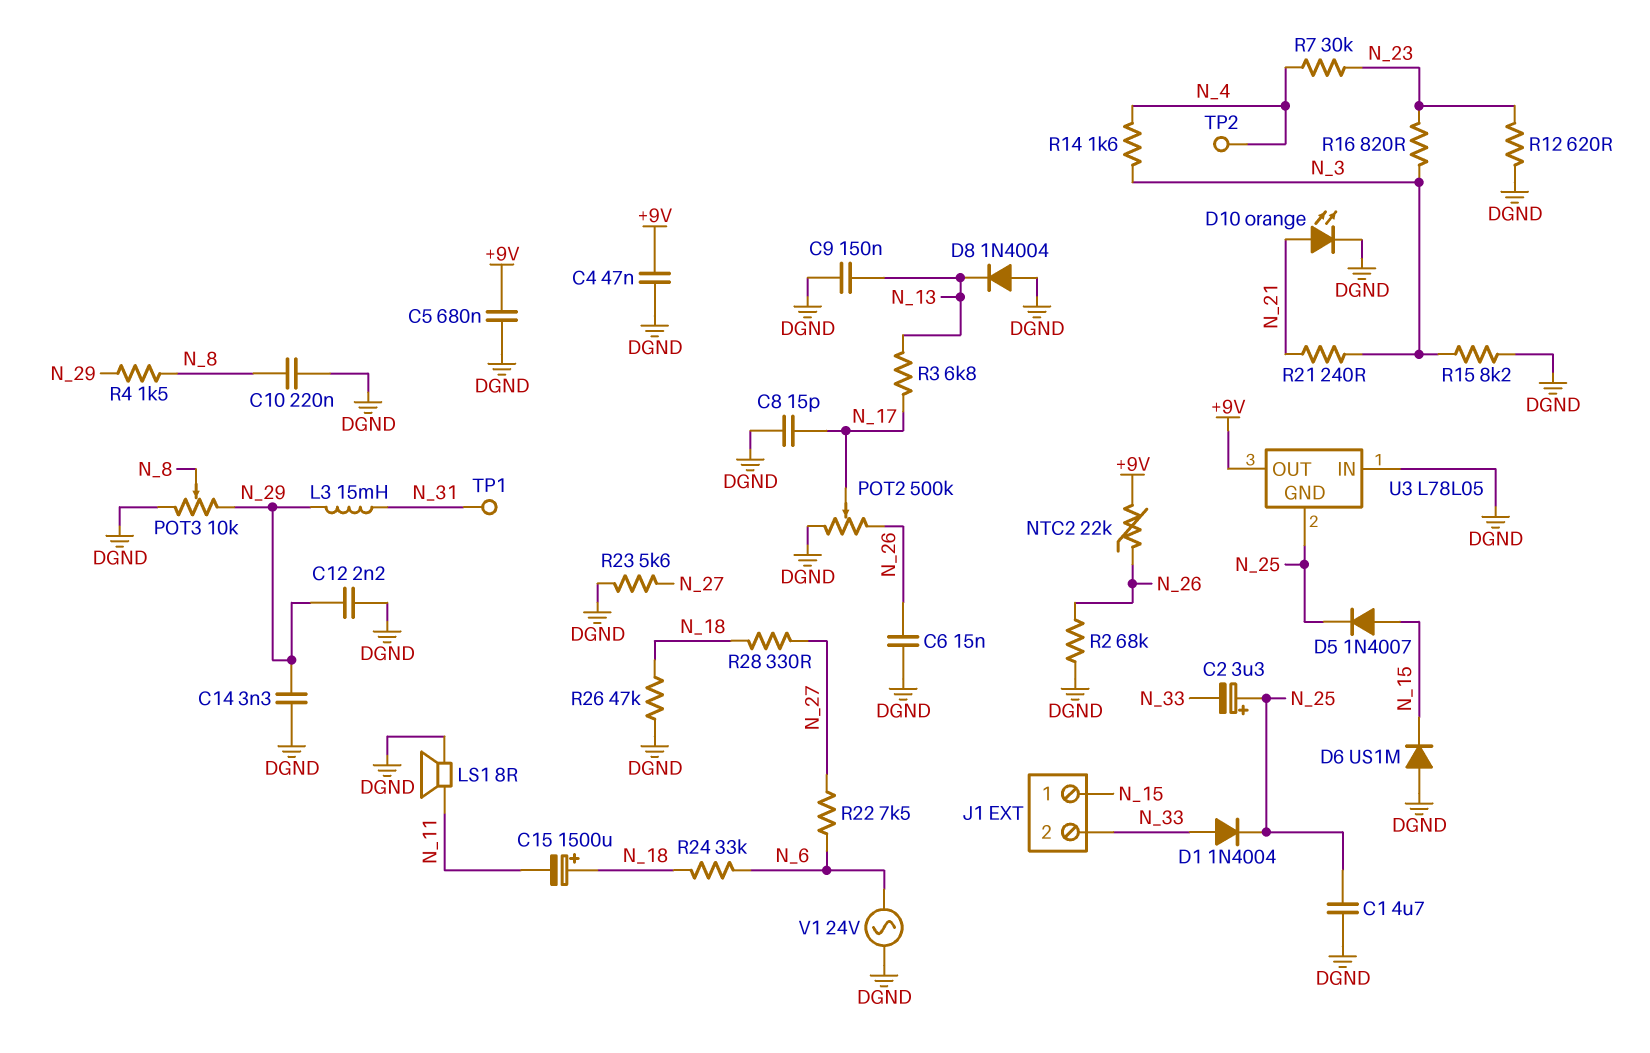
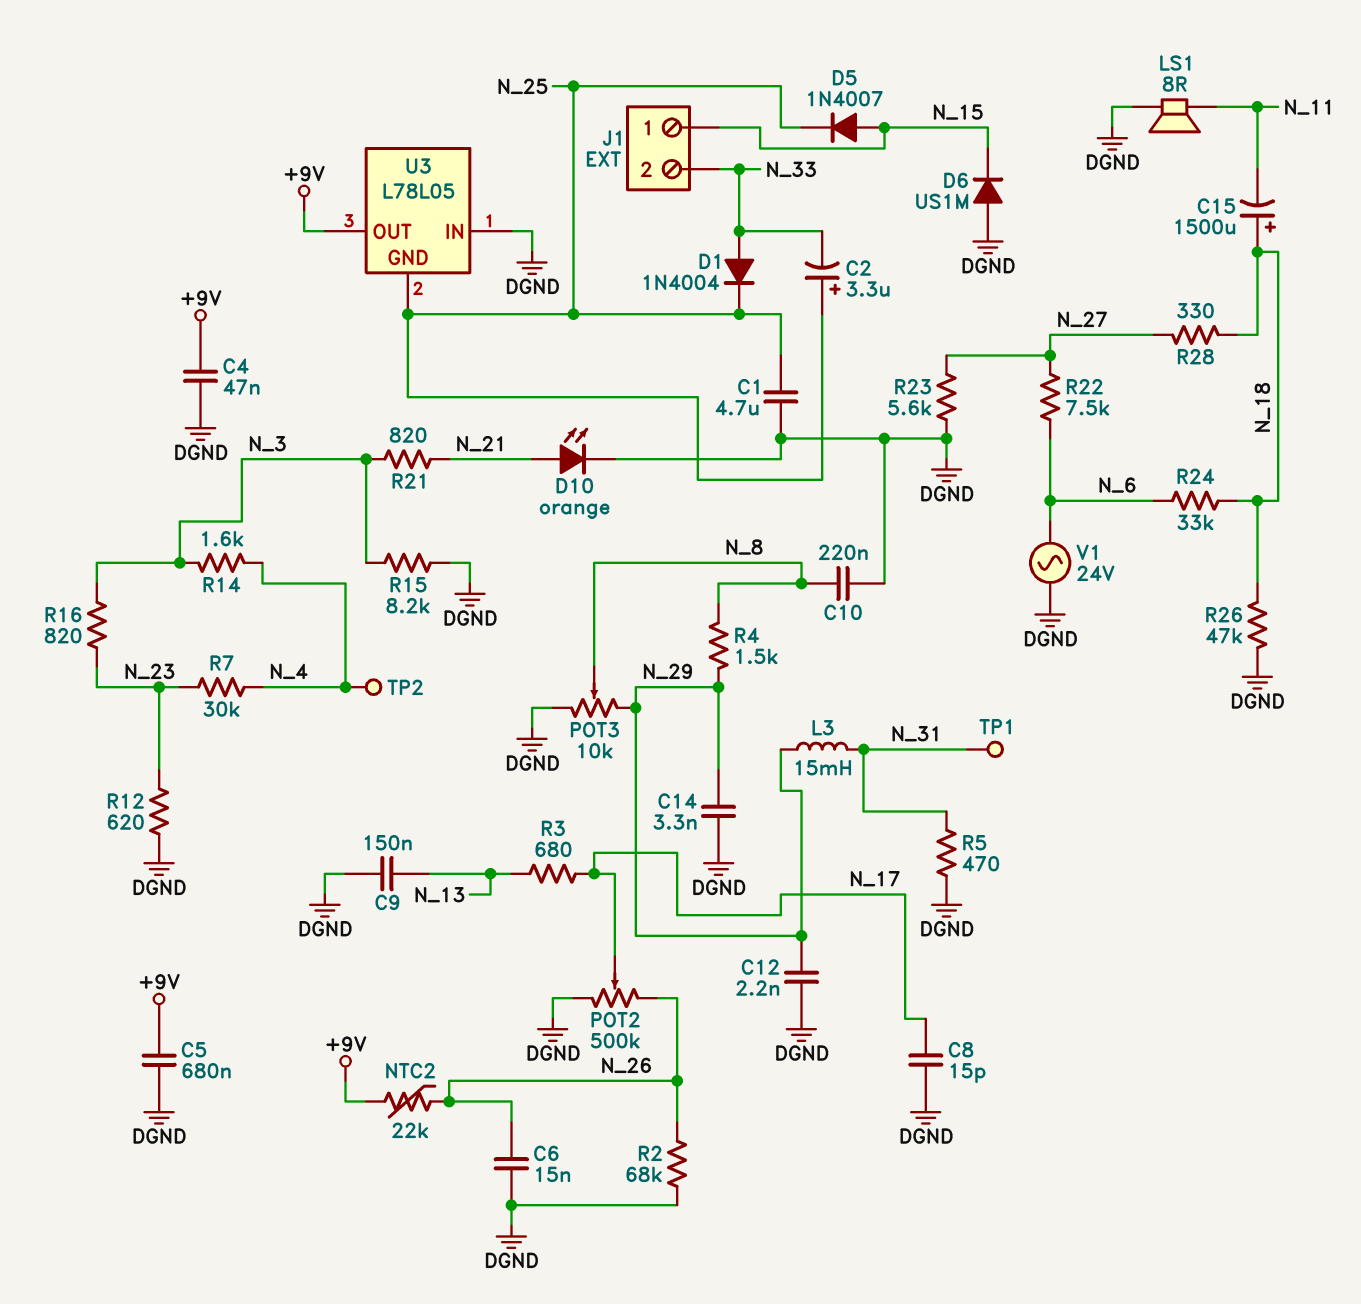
D8: diode 1N4004 (A DGND, K N_13) -> none
R3: 6.8k (N_13, N_17) -> 680 (N_13, N_17)
R5: none -> 470 (DGND, N_31)
R21: 240 (N_3, N_21) -> 820 (N_3, N_21)

